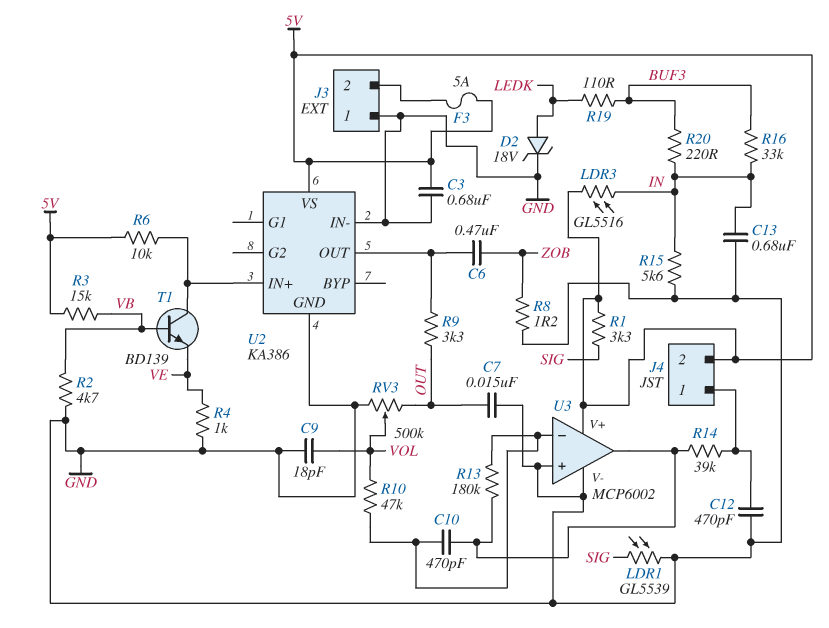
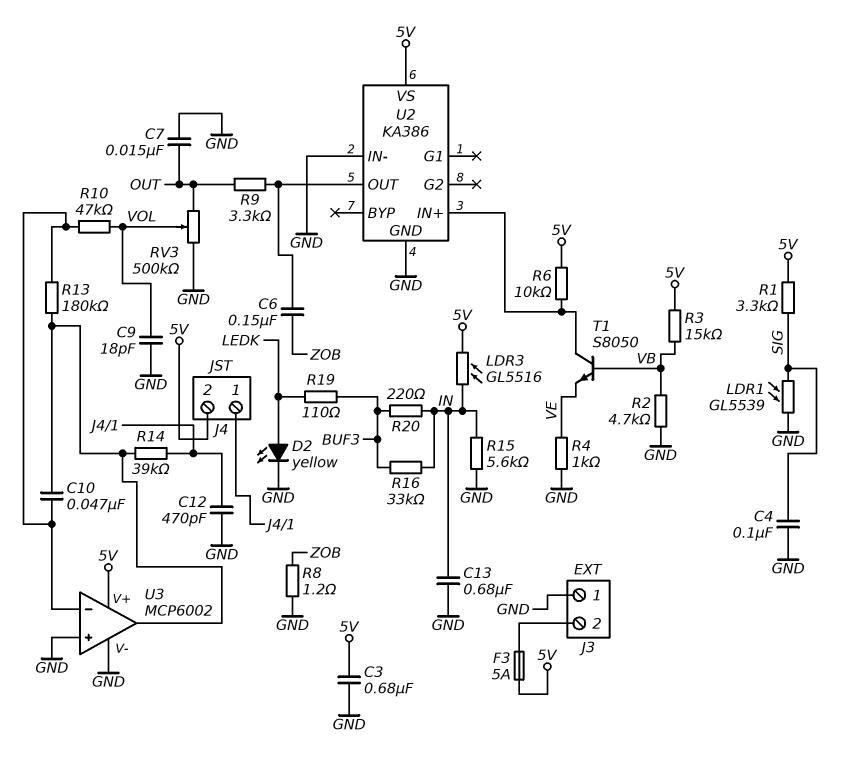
C4: none -> 100nF (GND, SIG)
C6: 470nF (U2/OUT, ZOB) -> 150nF (U2/OUT, ZOB)
C10: 470pF (U3/in-, U3/out) -> 47nF (U3/in-, U3/out)
D2: zener 18V (A LEDK, K GND) -> LED yellow (A LEDK, K GND)
T1: NPN BD139 (B VB, C U2/IN+, E VE) -> NPN S8050 (B VB, C U2/IN+, E VE)

